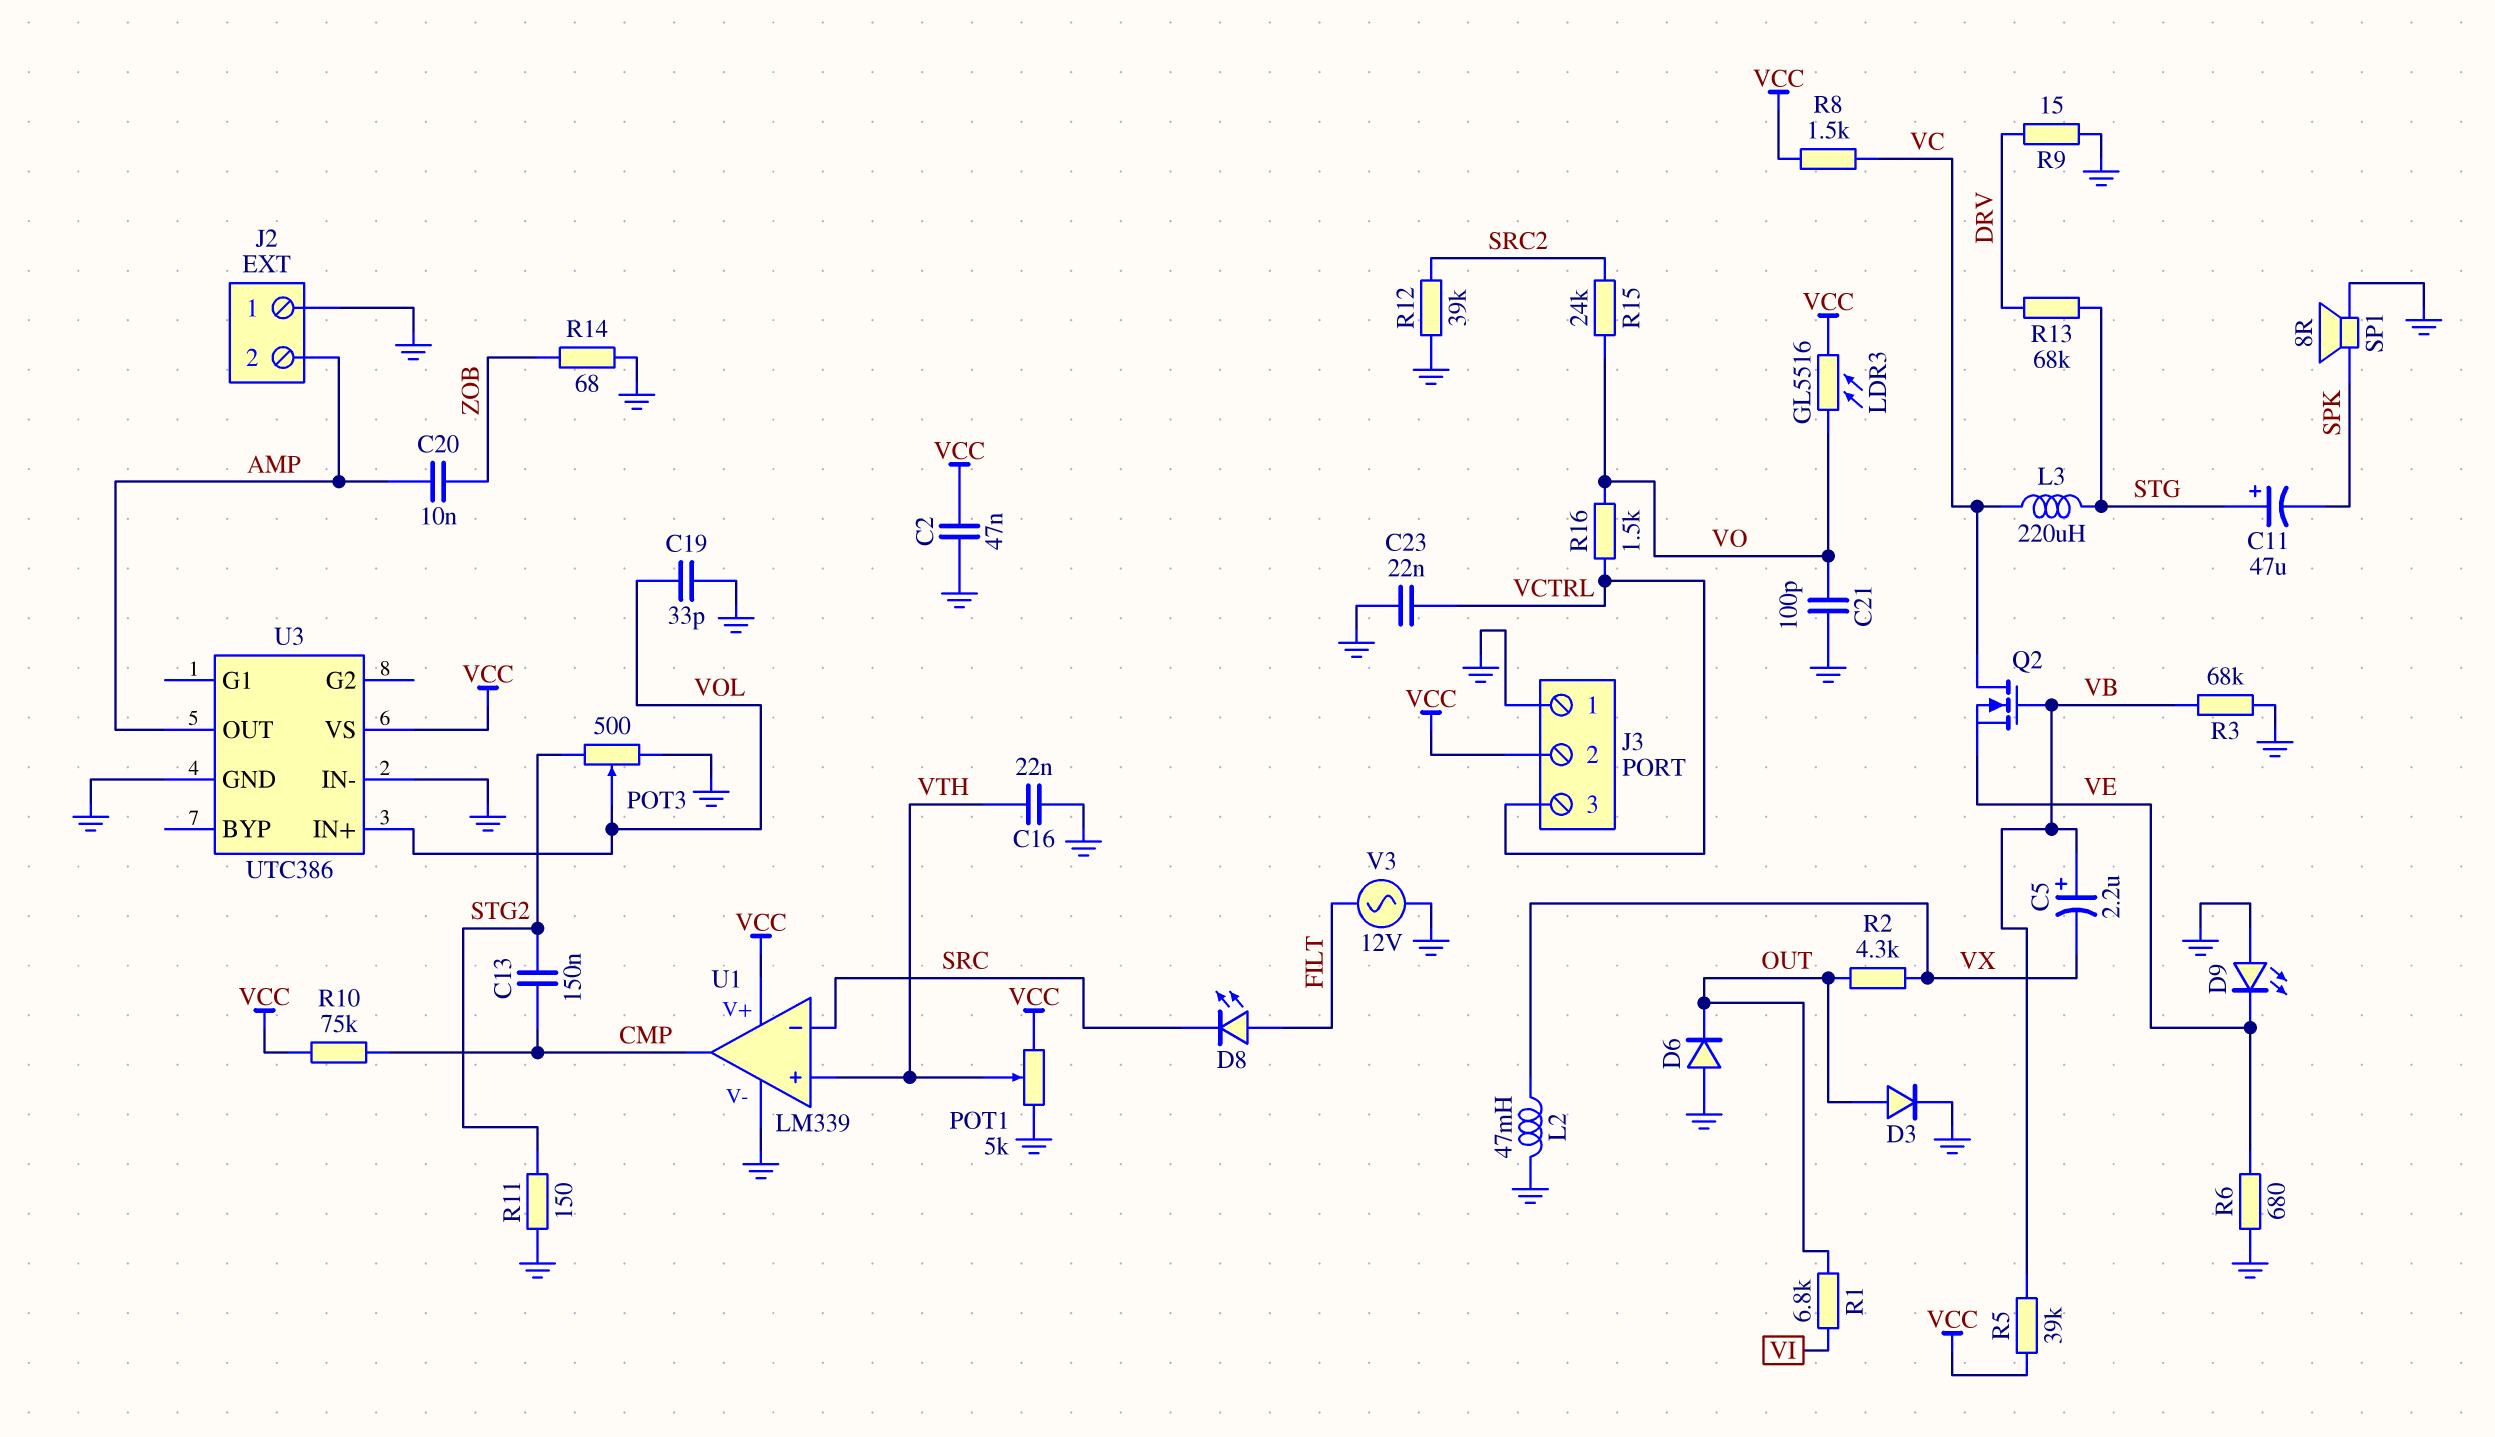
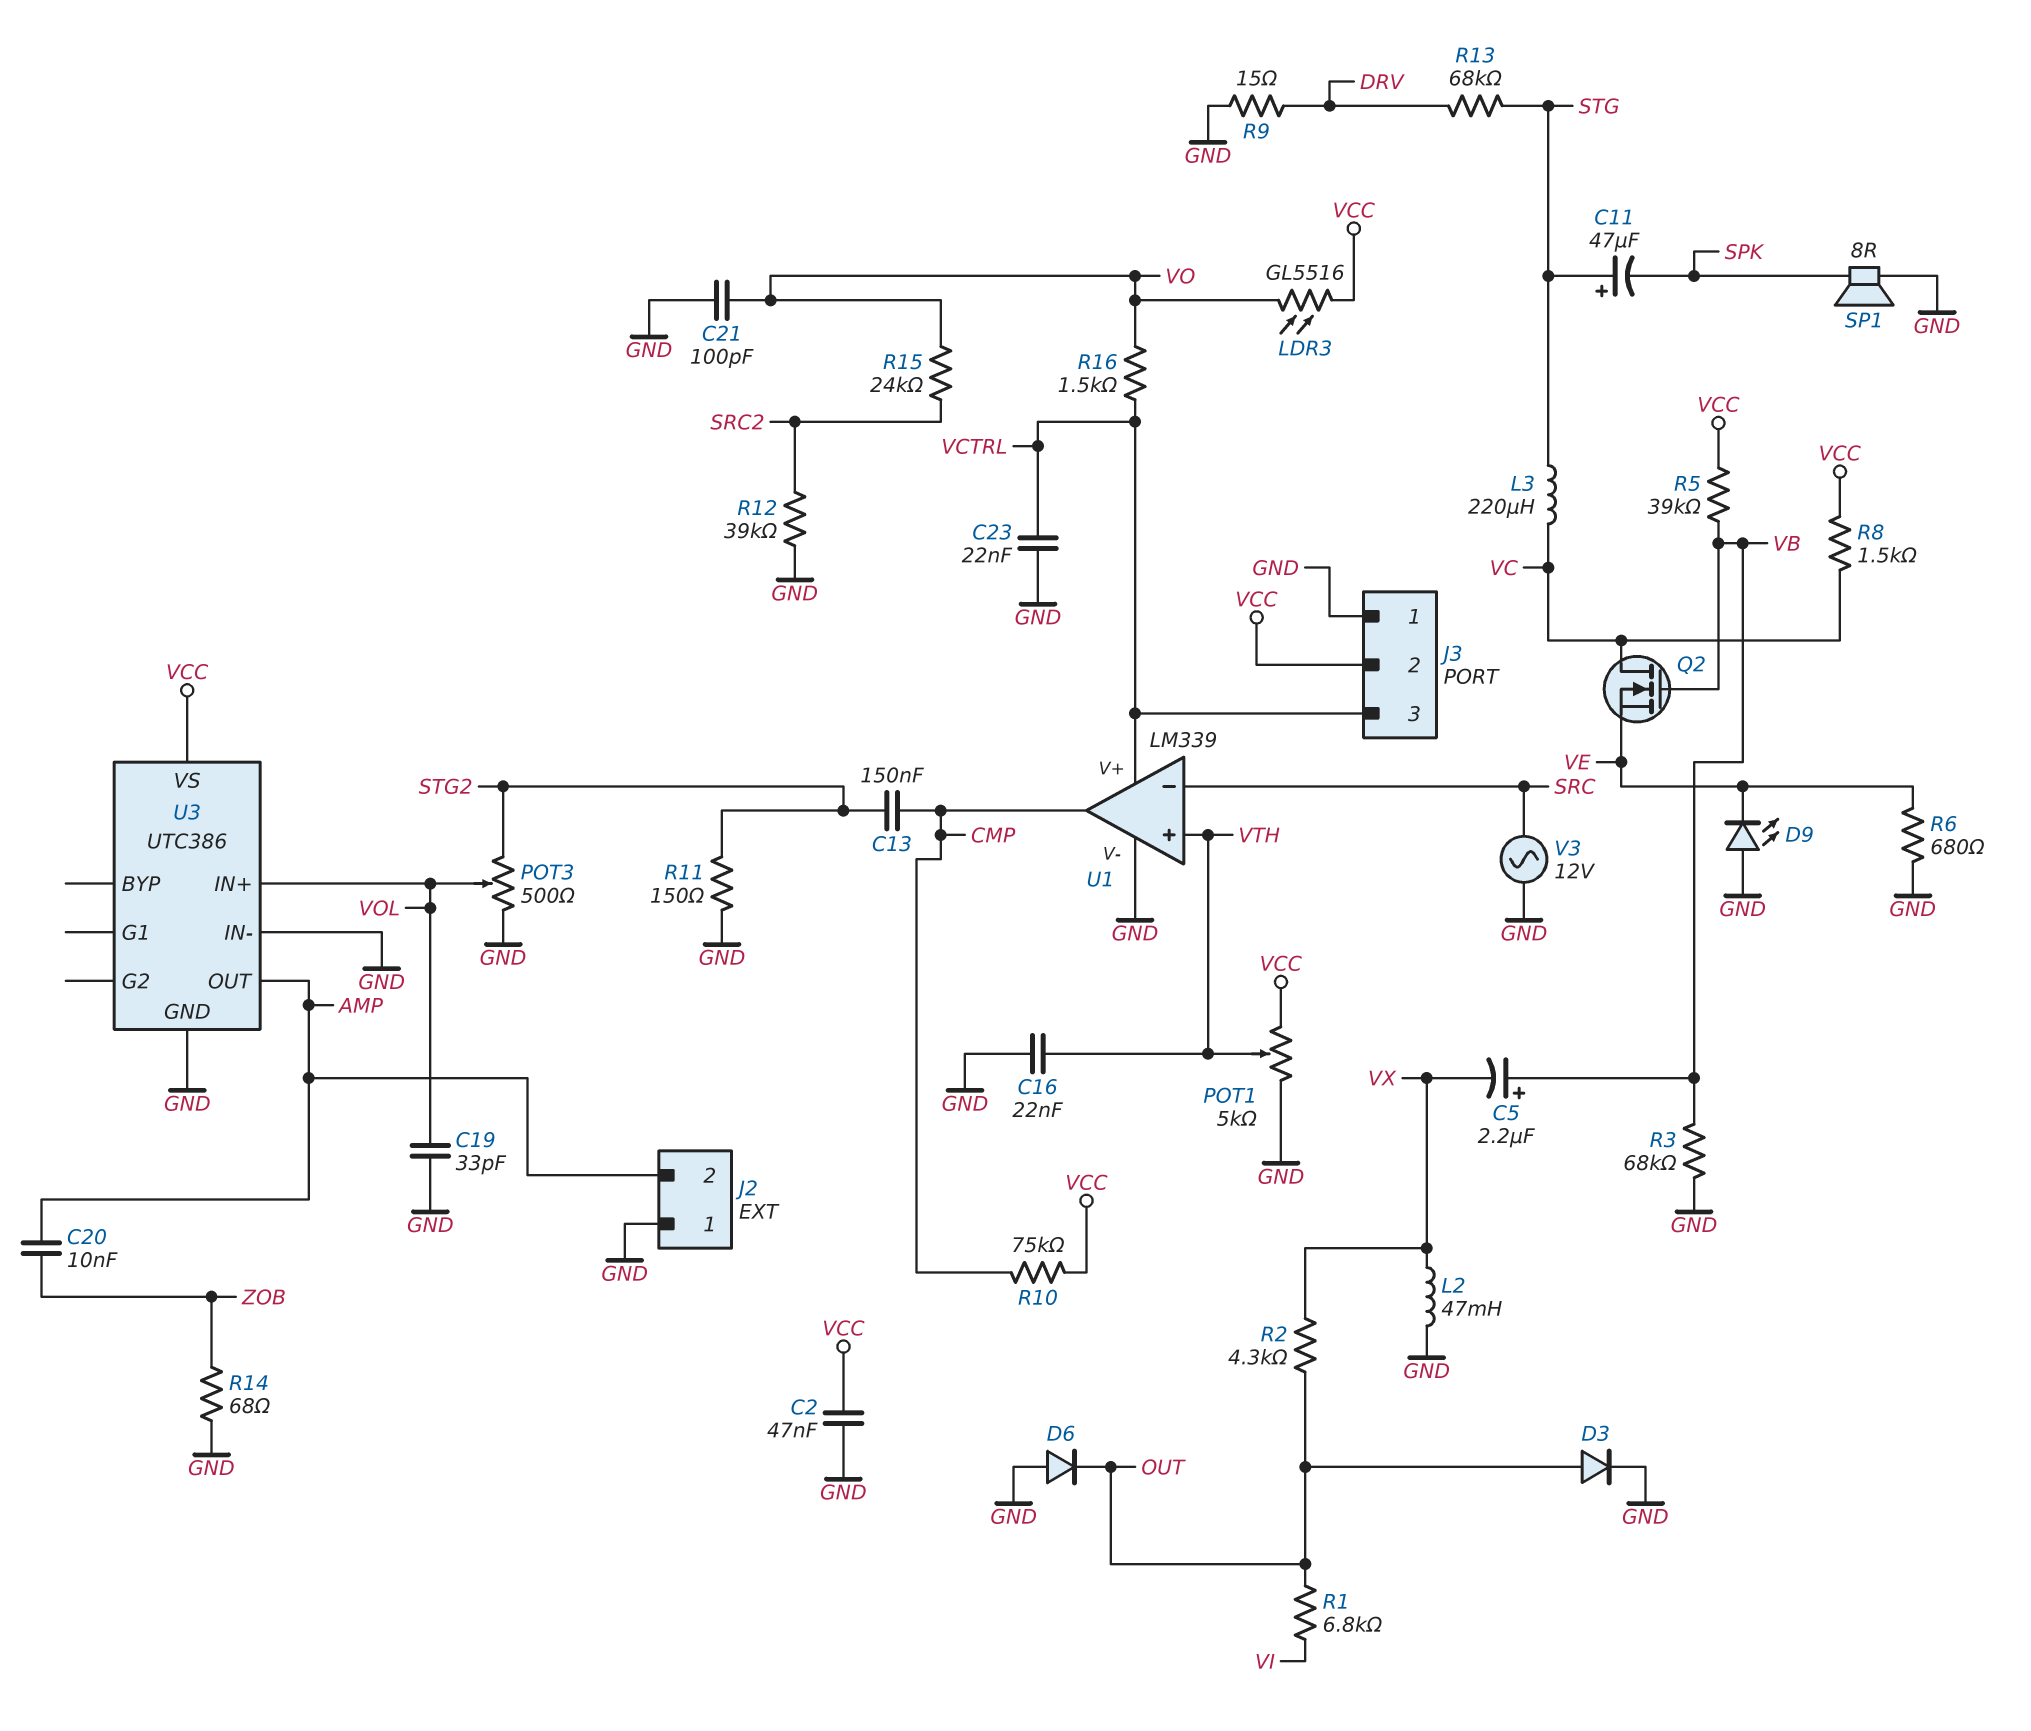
D8: LED (A FILT, K SRC) -> none
U1 pin V+: VCC -> VCTRL
V3: AC 12V (FILT, GND) -> AC 12V (GND, SRC)

